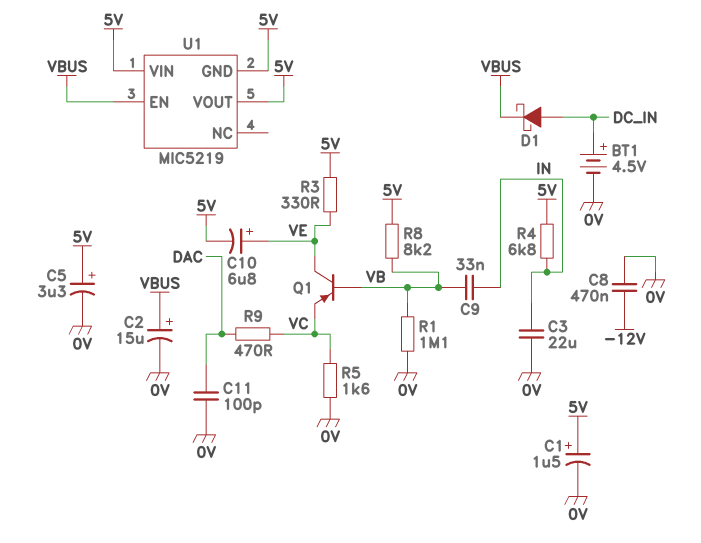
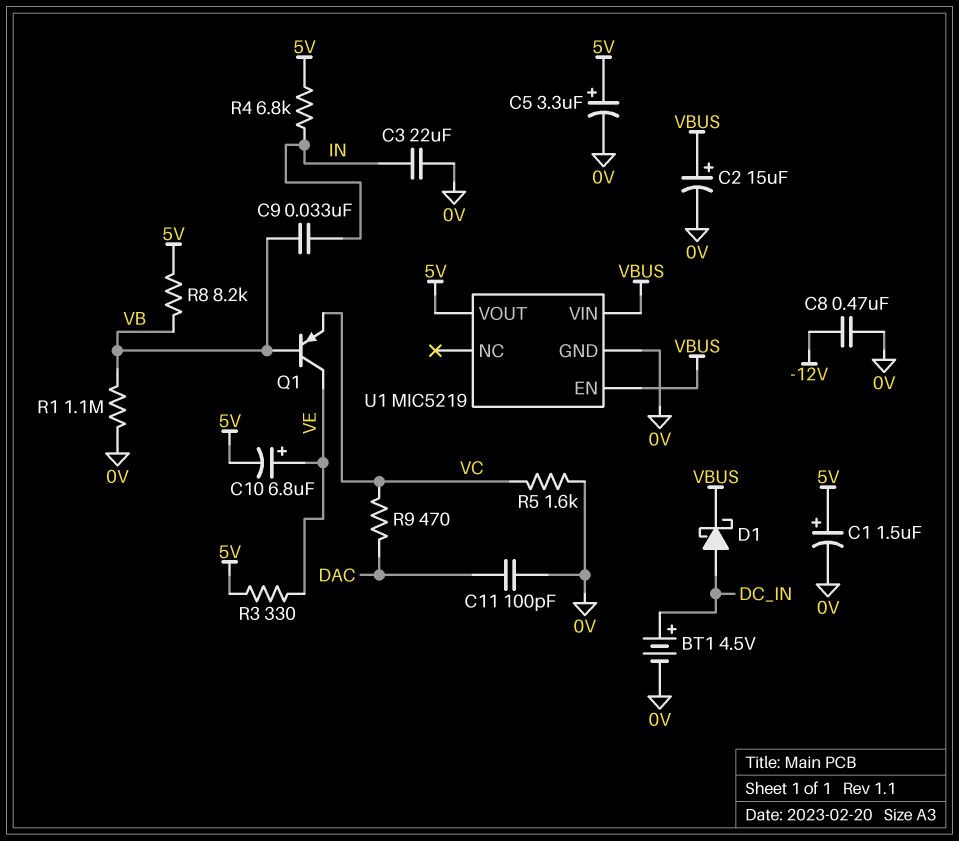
U1 pin GND: 5V -> 0V
U1 pin VIN: 5V -> VBUS

